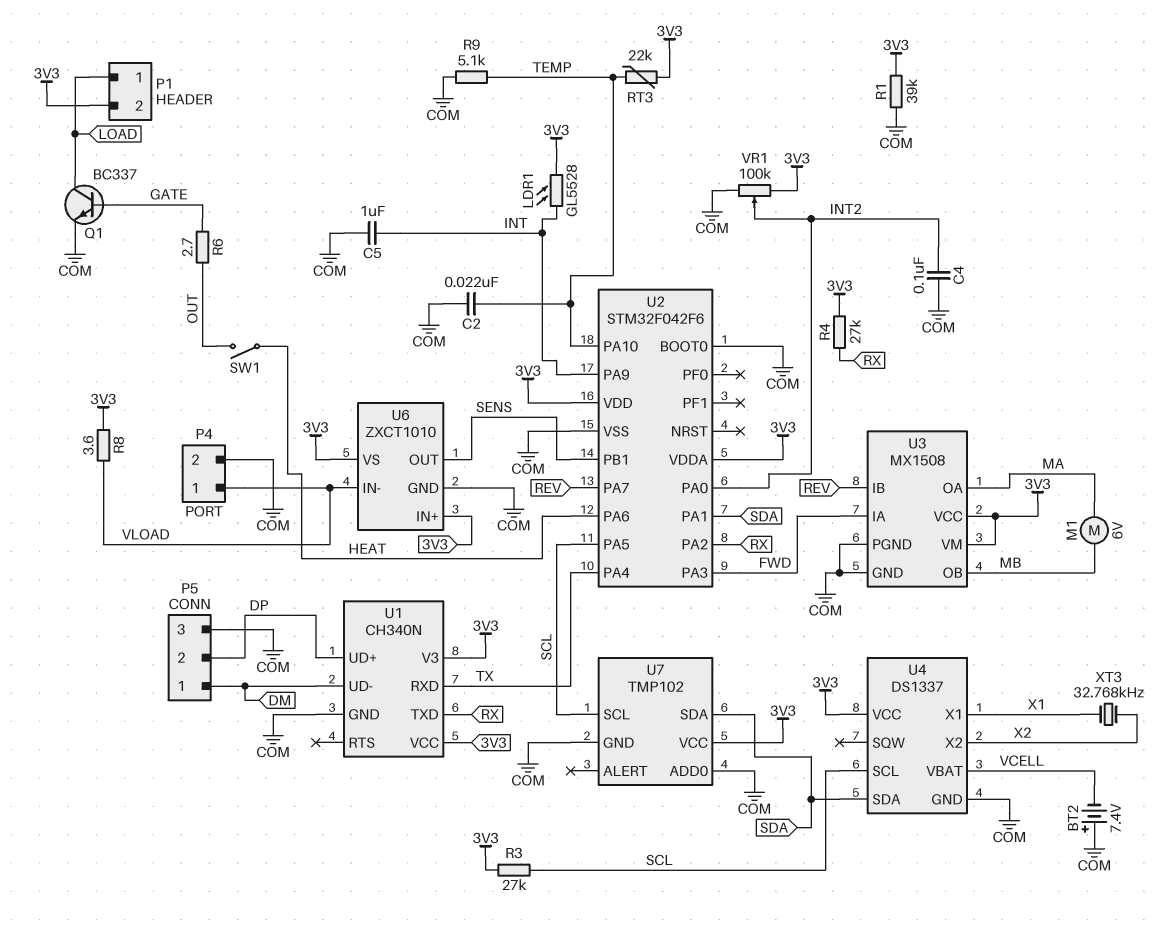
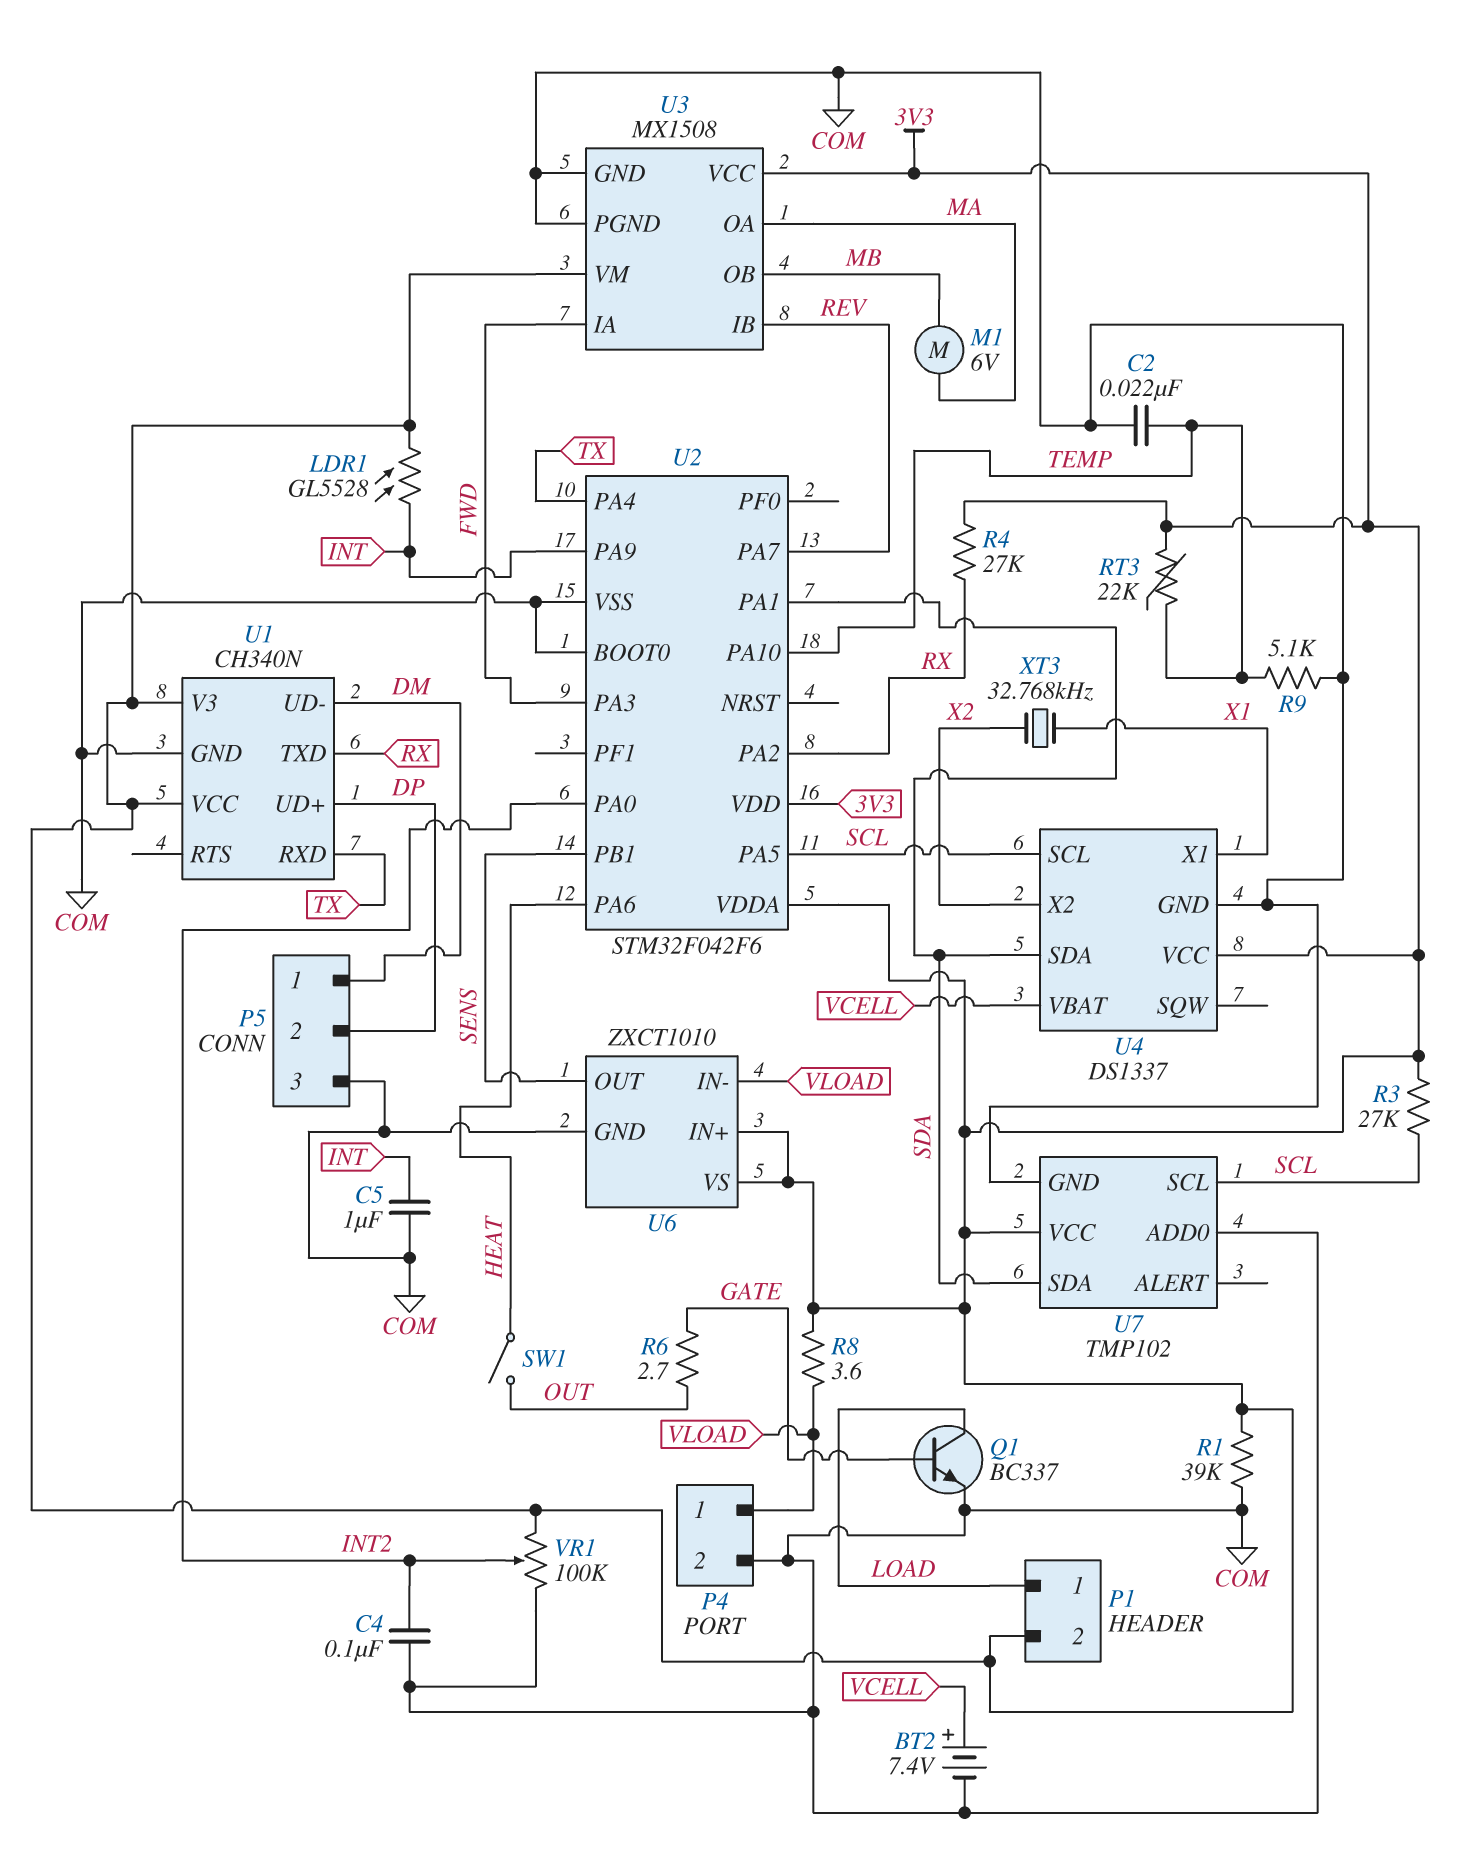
BT2: 7.4V (plus COM, minus VCELL) -> 7.4V (plus VCELL, minus COM)

